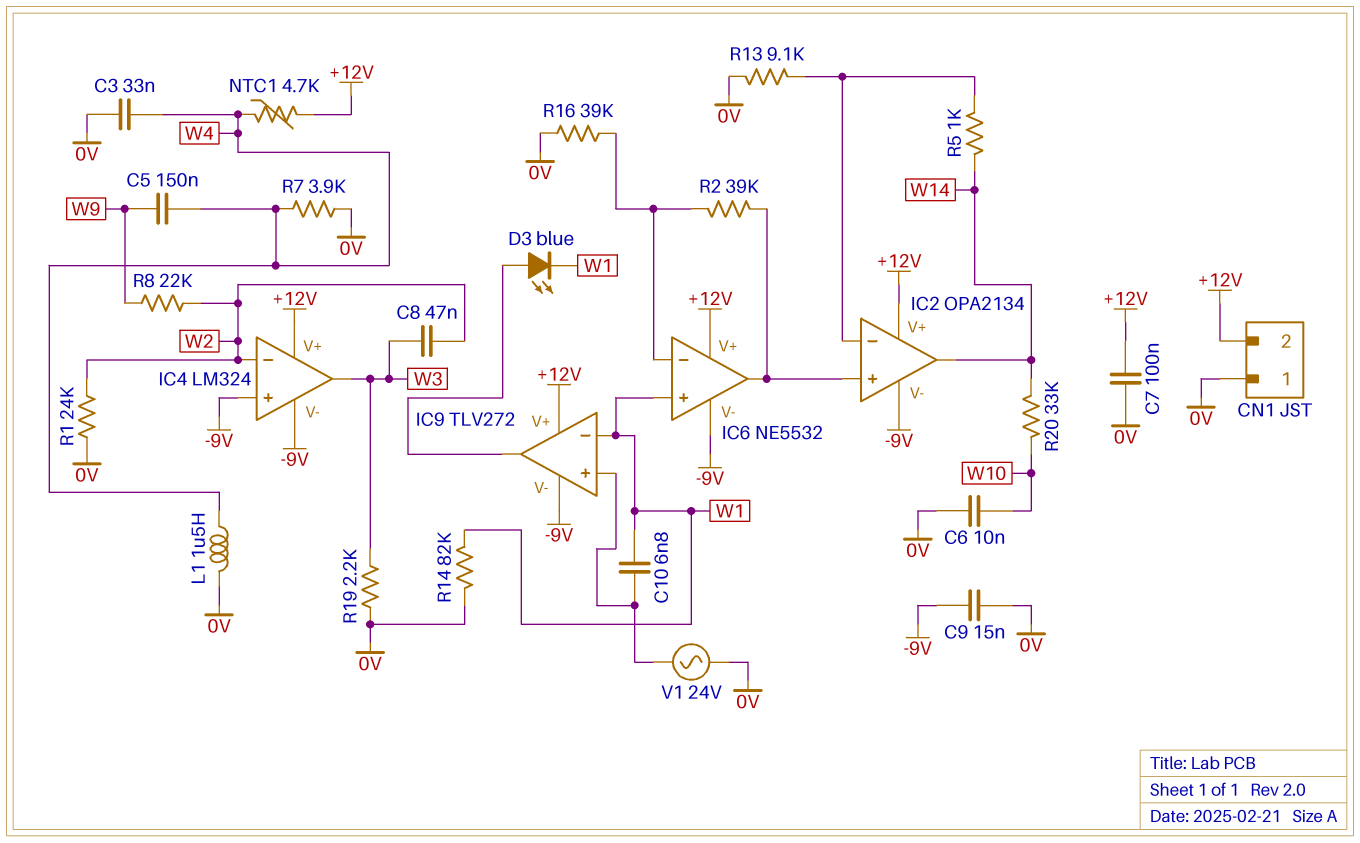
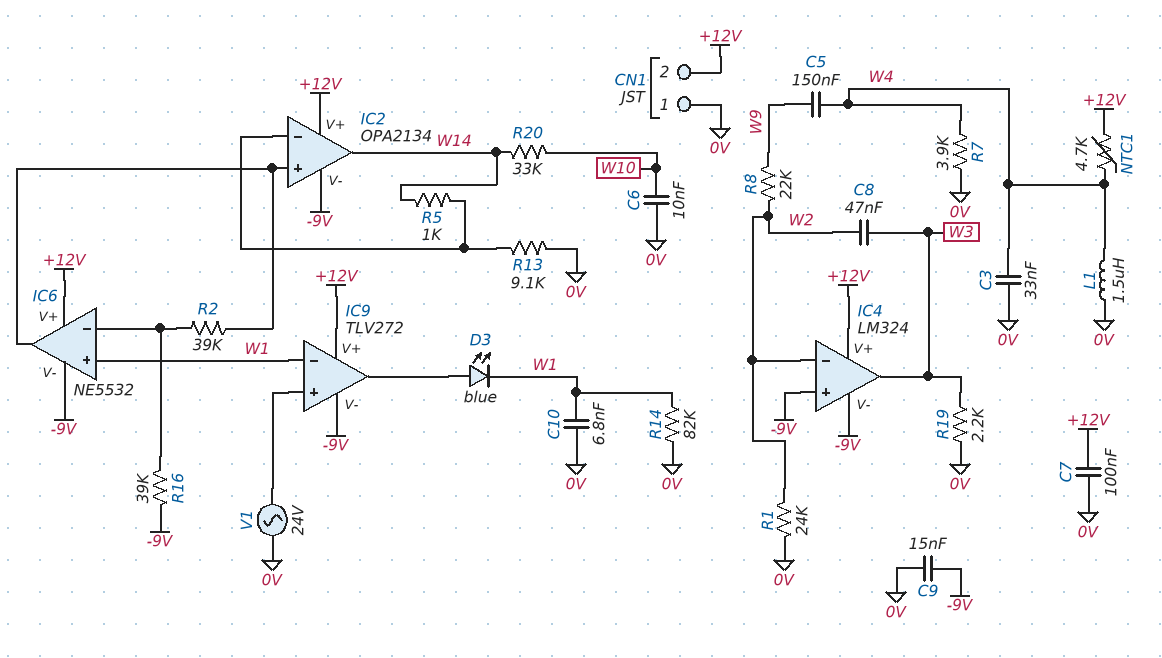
C10: 6.8nF (IC9/in+, W1) -> 6.8nF (0V, W1)
R16: 39k (0V, IC6/in-) -> 39k (-9V, IC6/in-)

